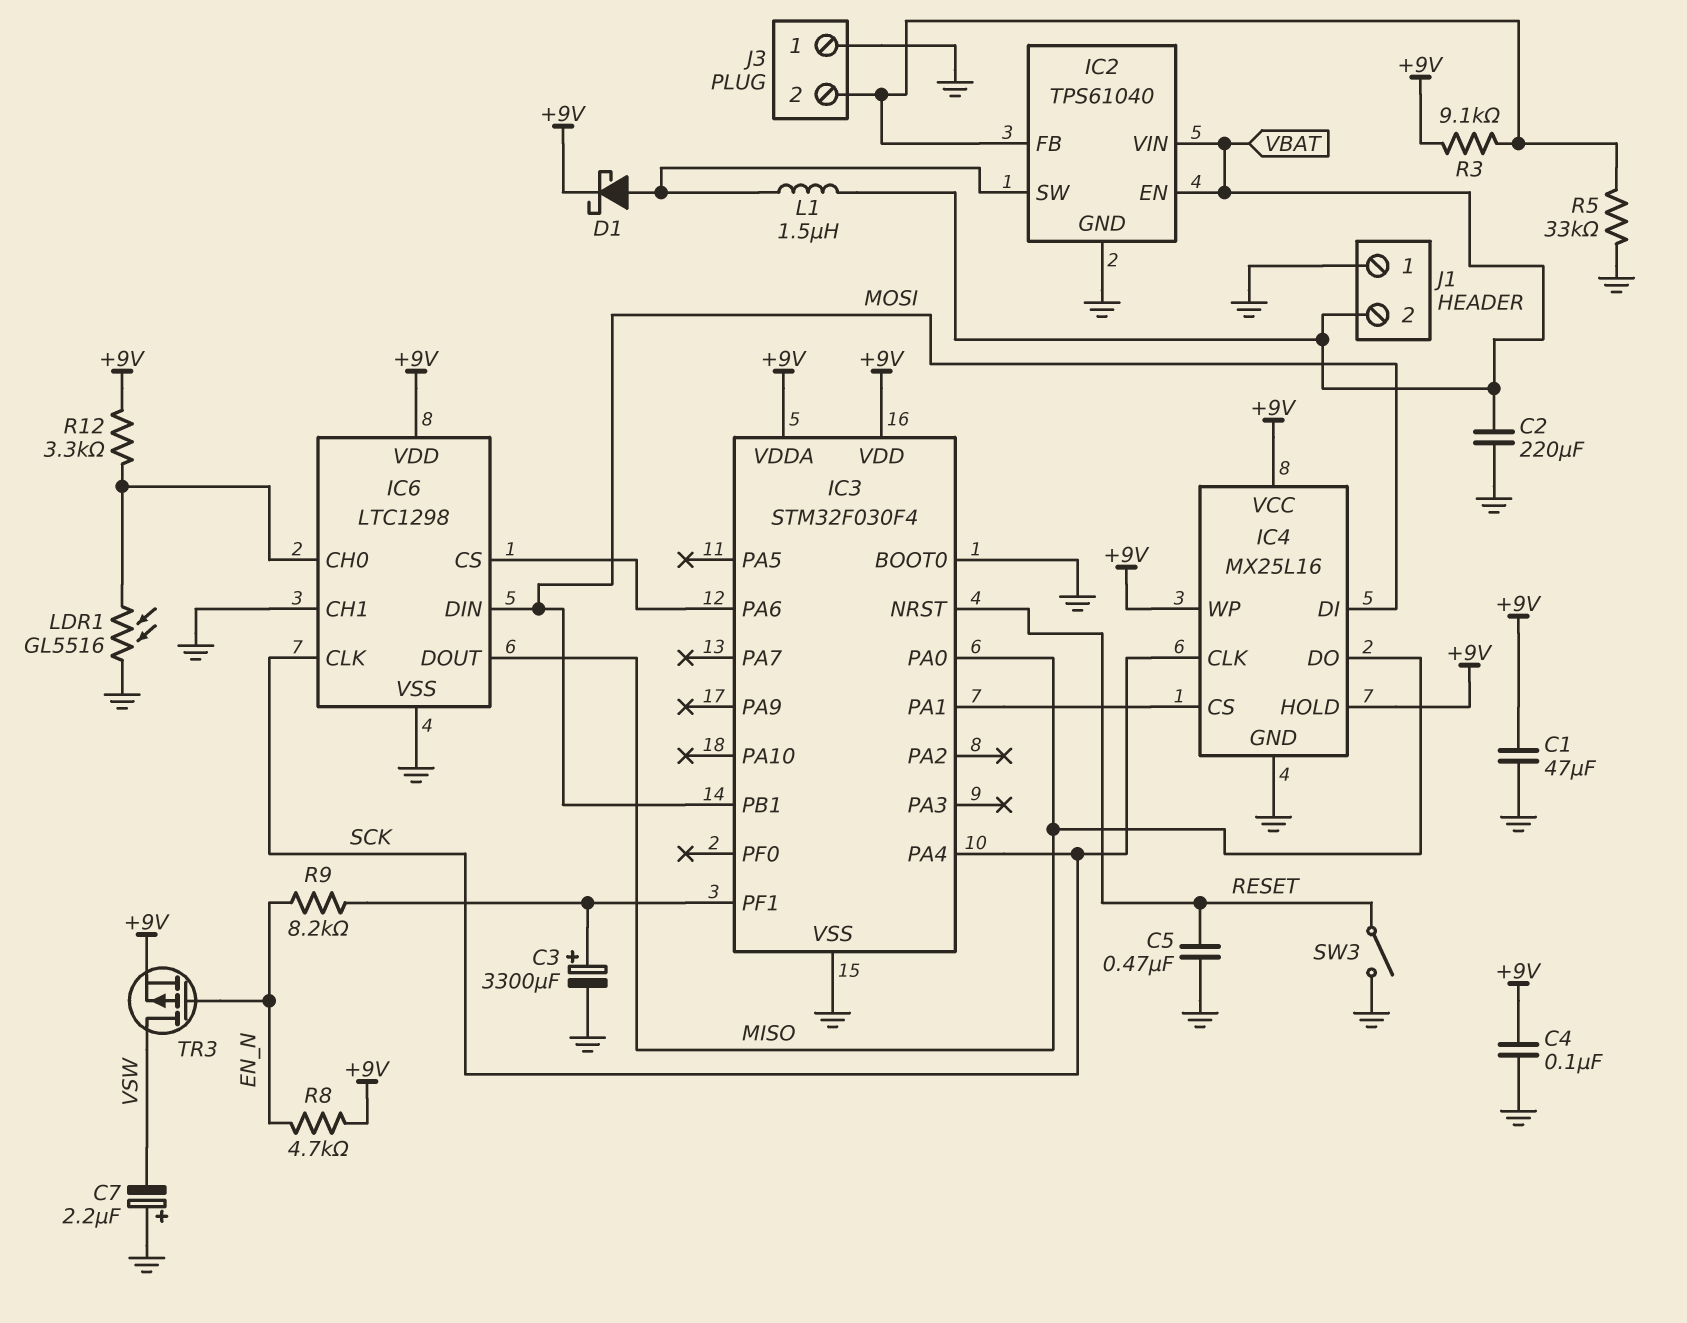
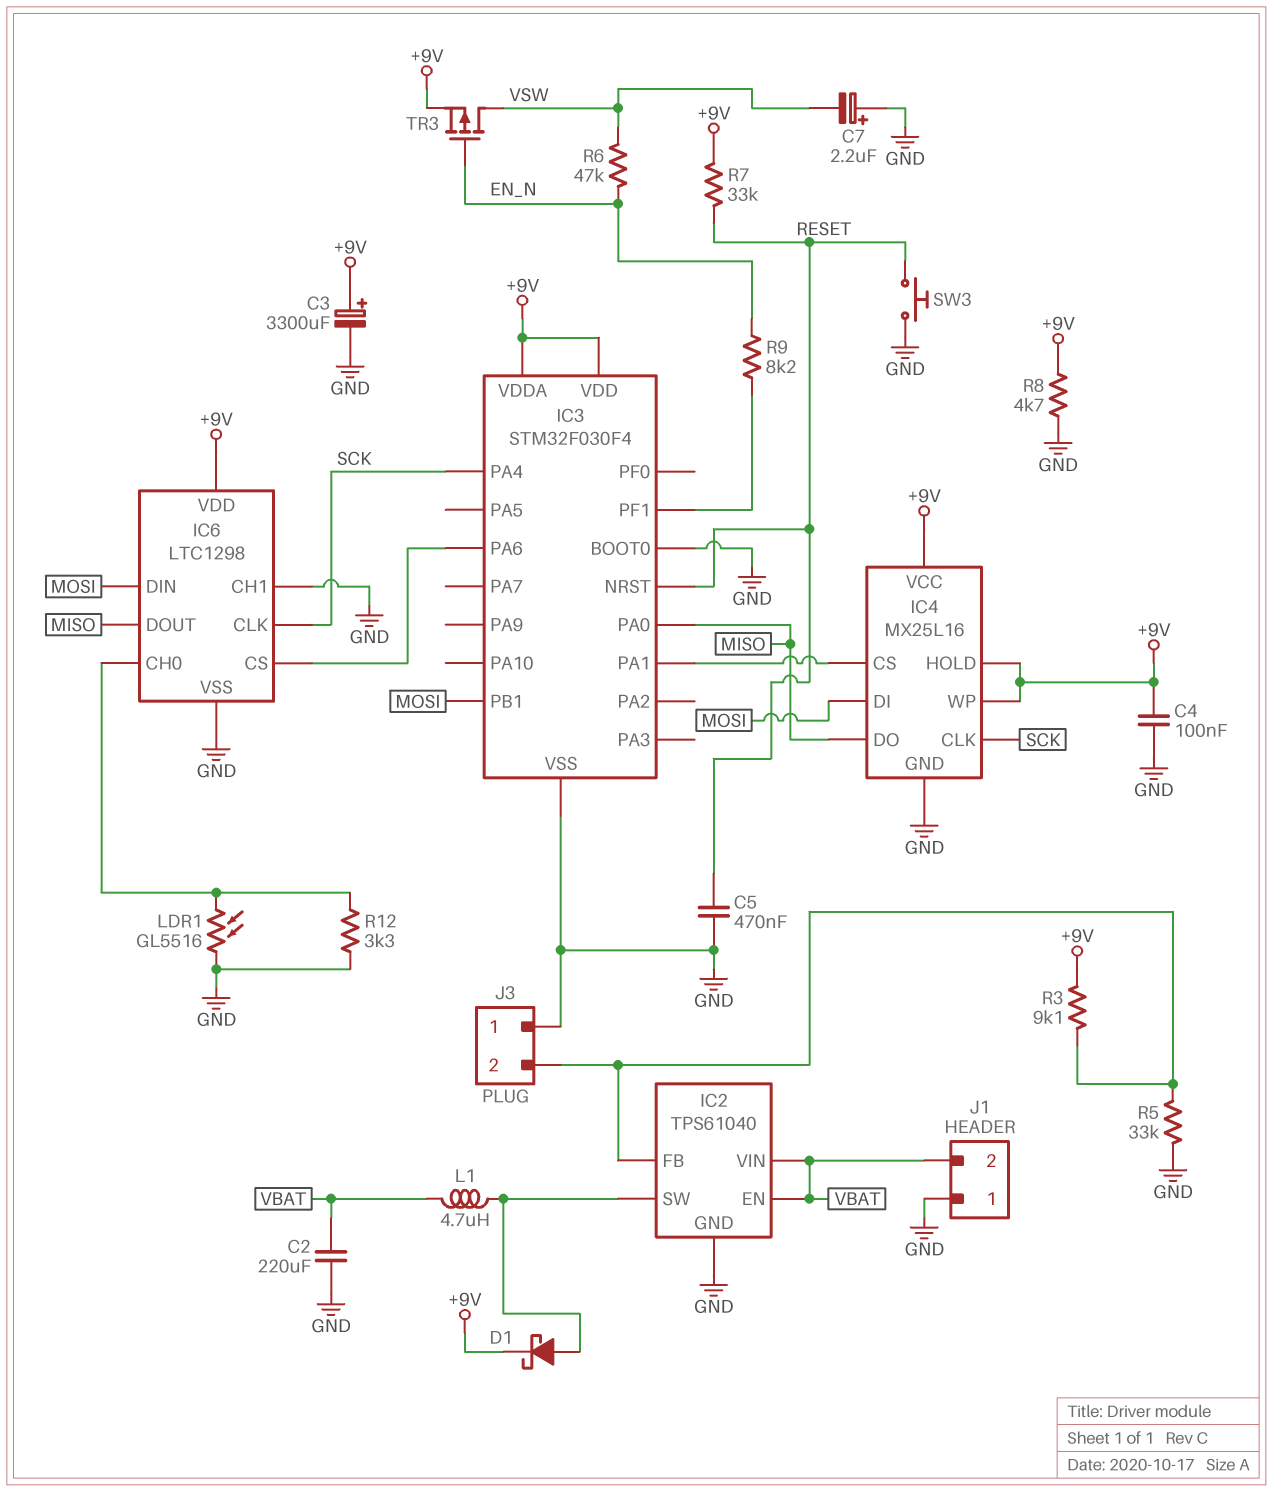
C1: 47uF (+9V, GND) -> none
C3: 3300uF (plus IC3/PF1, minus GND) -> 3300uF (plus +9V, minus GND)
L1: 1.5uH (IC2/SW, VBAT) -> 4.7uH (IC2/SW, VBAT)
R6: none -> 47k (EN_N, VSW)
R7: none -> 33k (+9V, RESET)
R8: 4.7k (+9V, EN_N) -> 4.7k (+9V, GND)
R12: 3.3k (+9V, IC6/CH0) -> 3.3k (GND, IC6/CH0)
SW3: switch (GND, RESET) -> button (GND, RESET)

